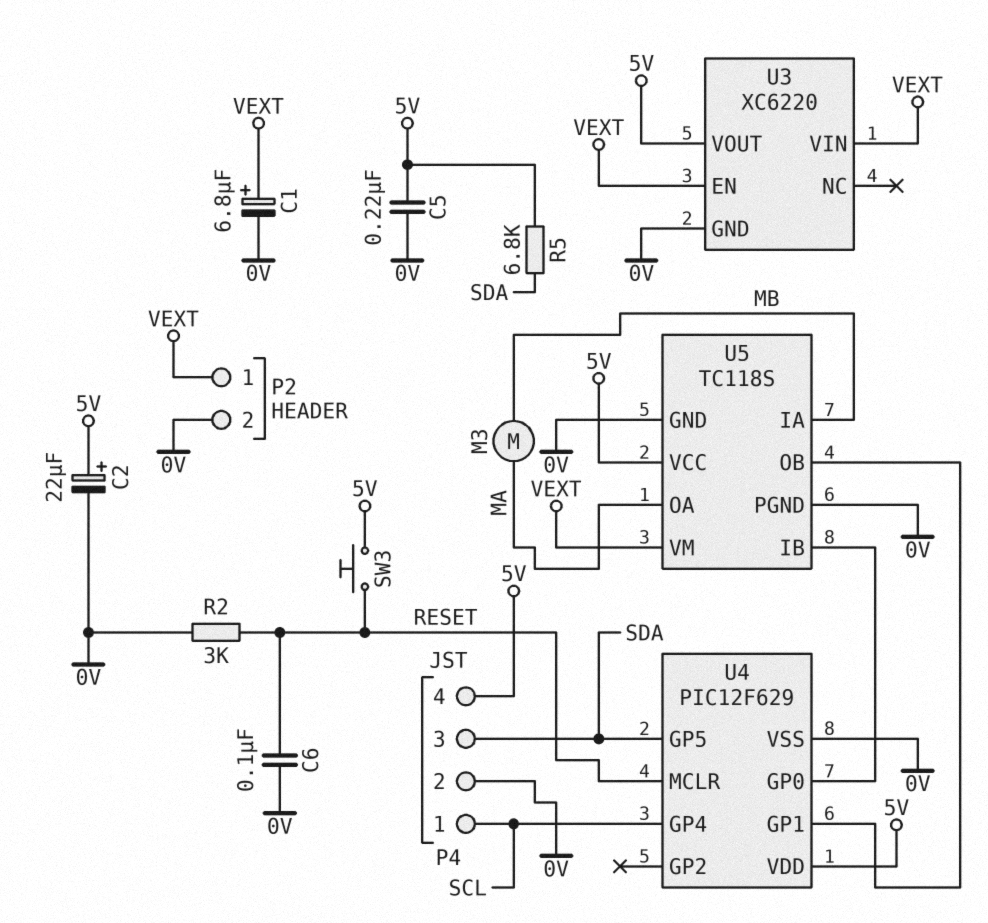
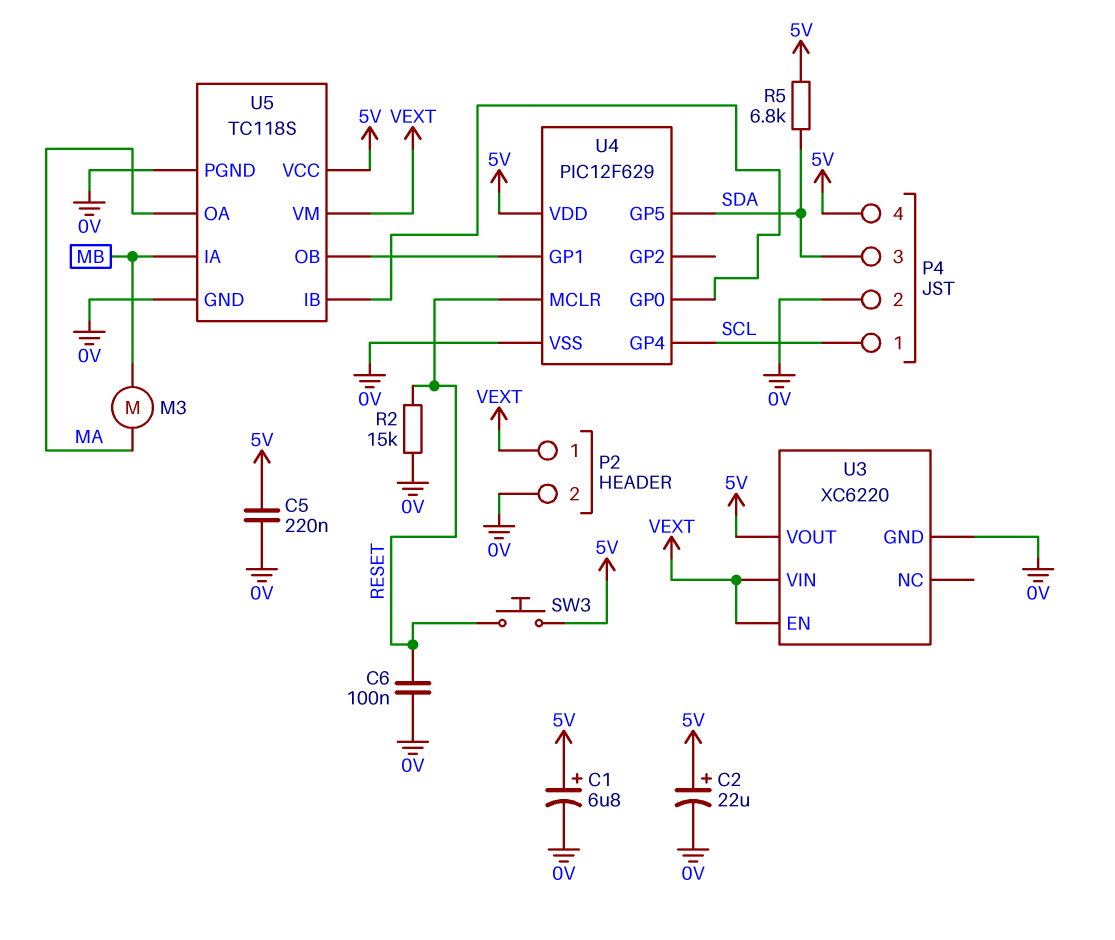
C1: 6.8uF (plus VEXT, minus 0V) -> 6.8uF (plus 5V, minus 0V)
R2: 3k (0V, RESET) -> 15k (0V, RESET)

